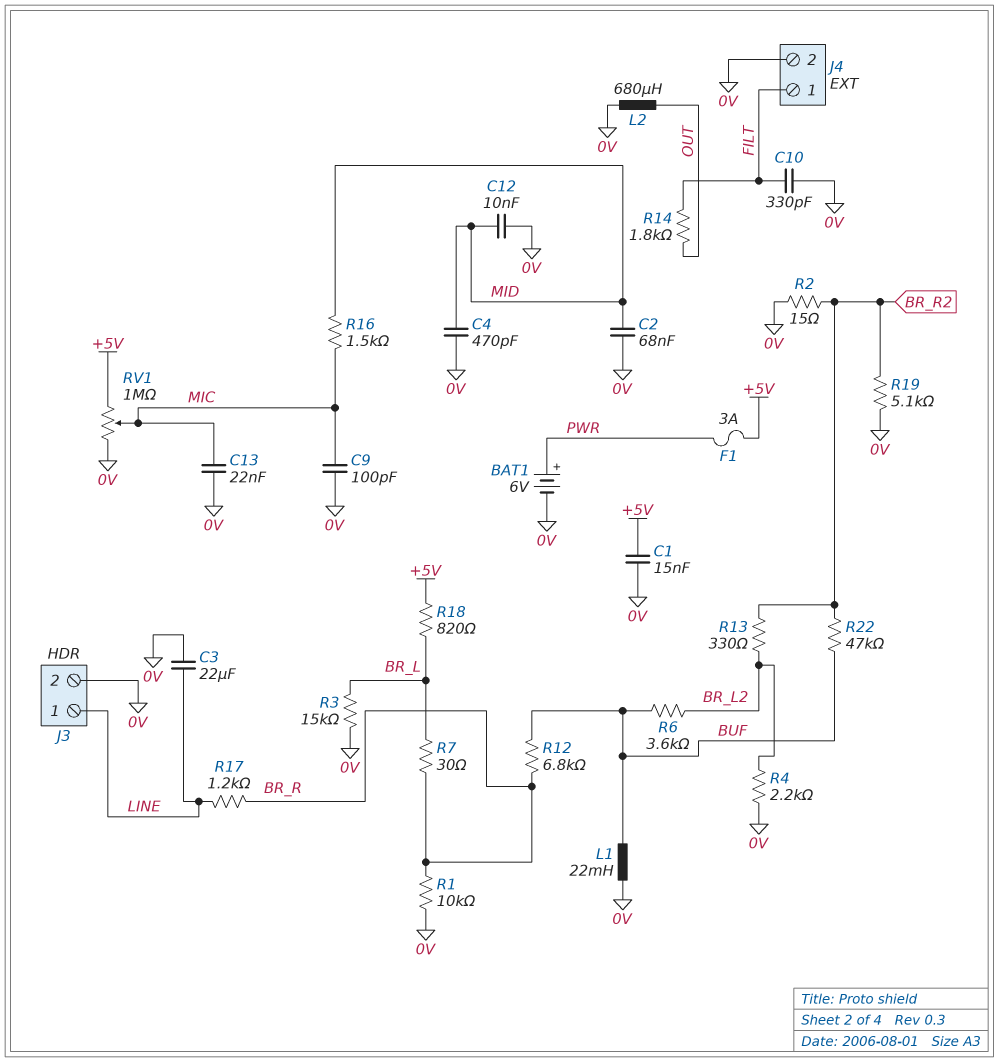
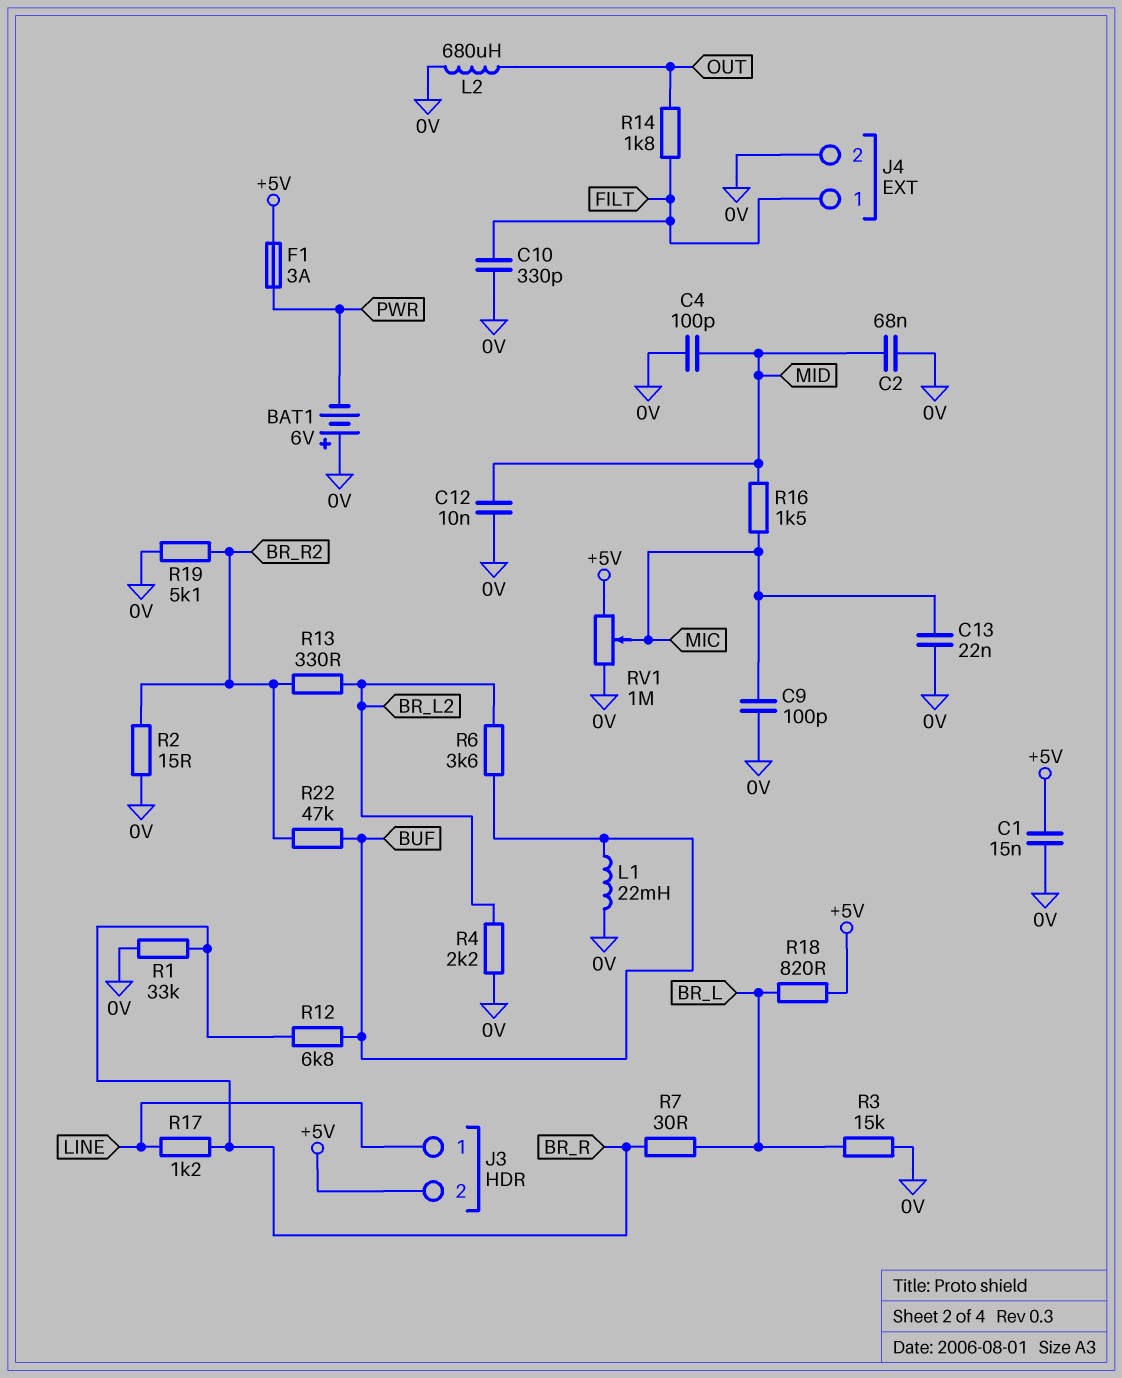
BAT1: 6V (plus PWR, minus 0V) -> 6V (plus 0V, minus PWR)
C3: 22uF (0V, LINE) -> none
C4: 470pF (0V, MID) -> 100pF (0V, MID)
J3 pin 2: 0V -> +5V
R1: 10k (0V, BR_R) -> 33k (0V, BR_R)

